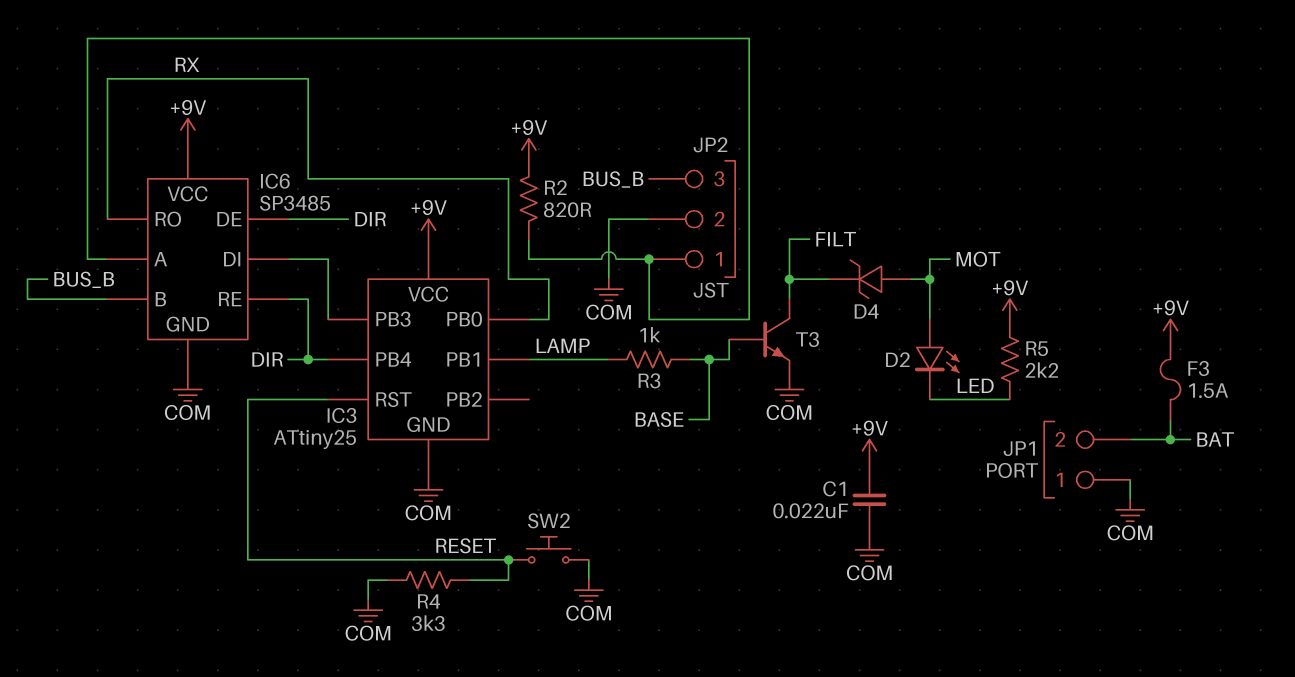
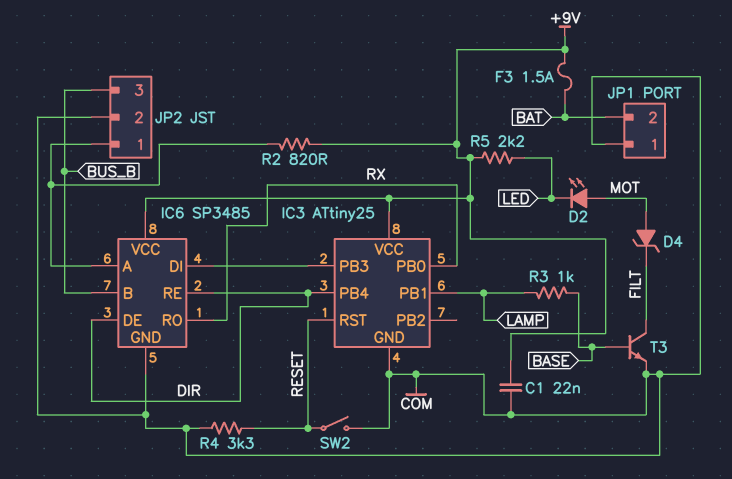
SW2: button (COM, RESET) -> switch (COM, RESET)

